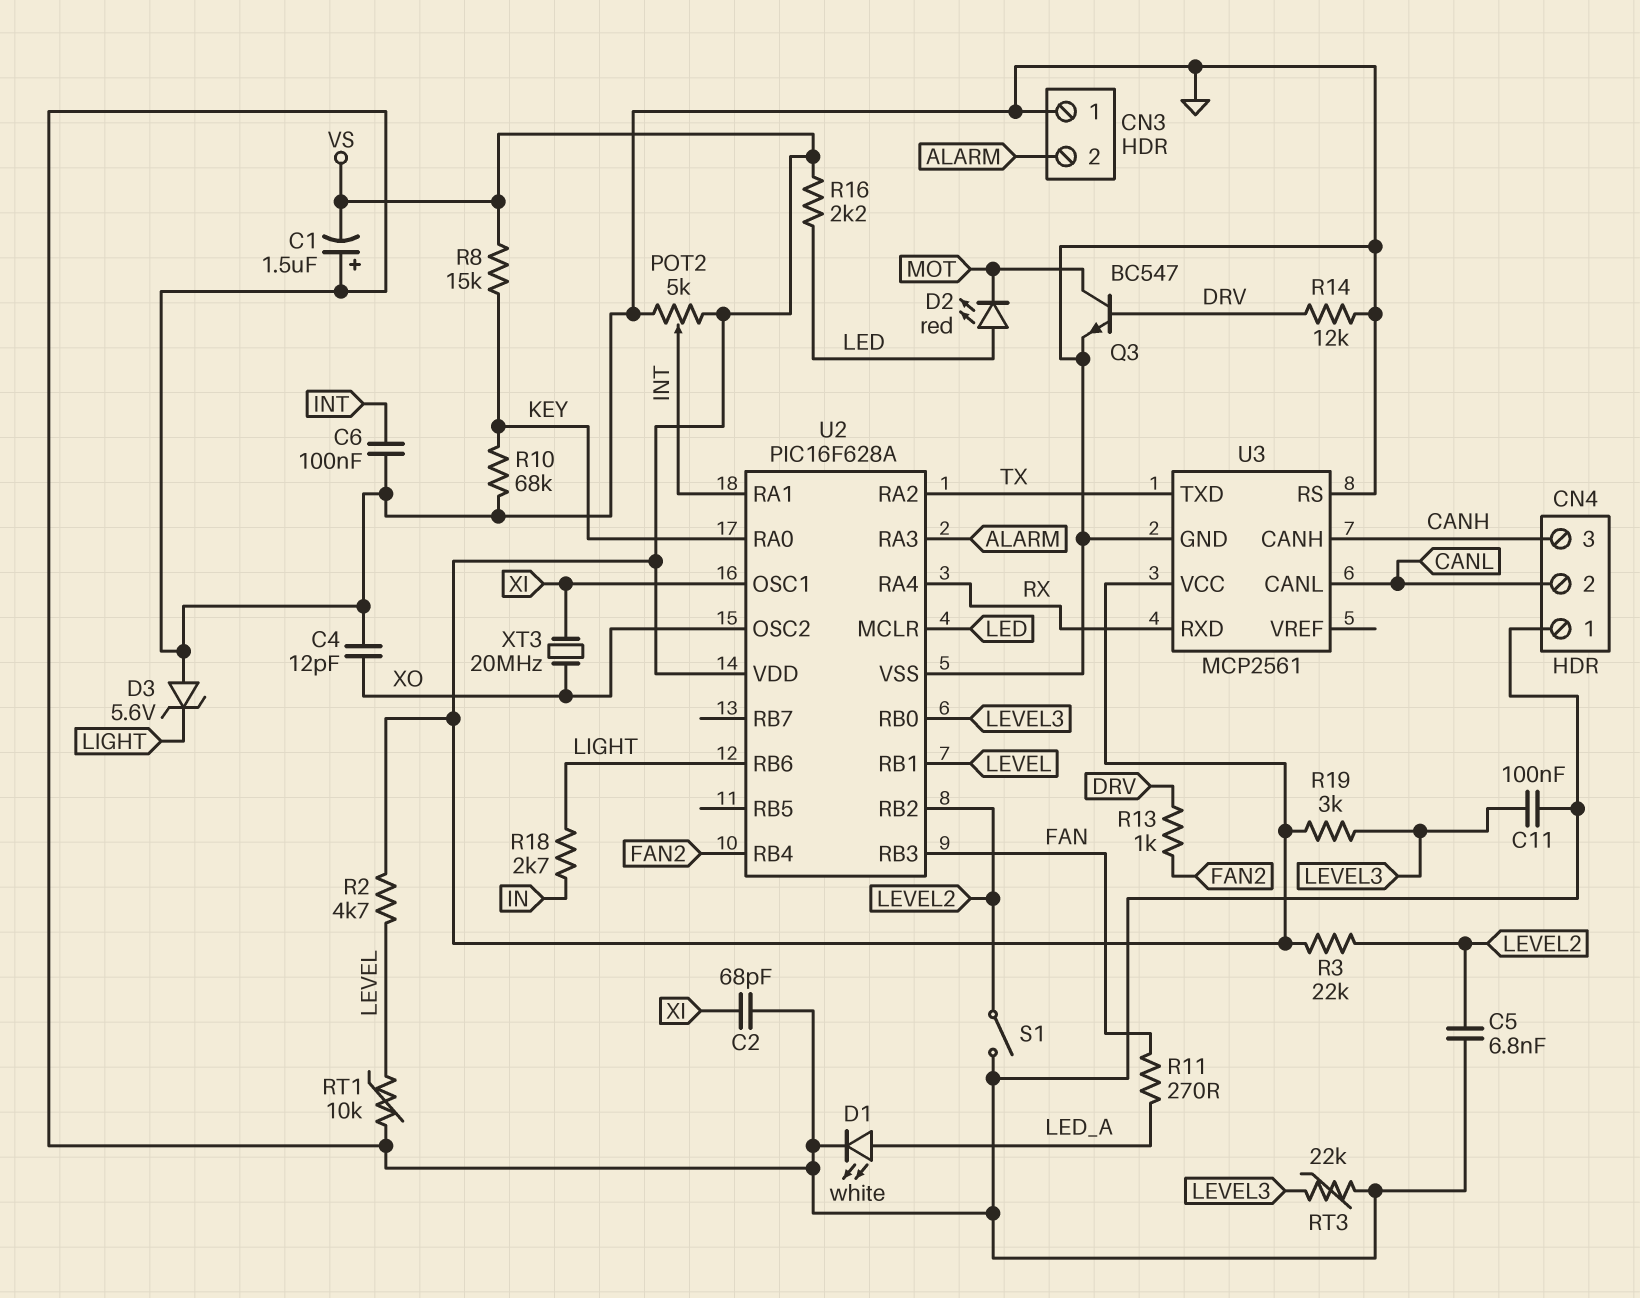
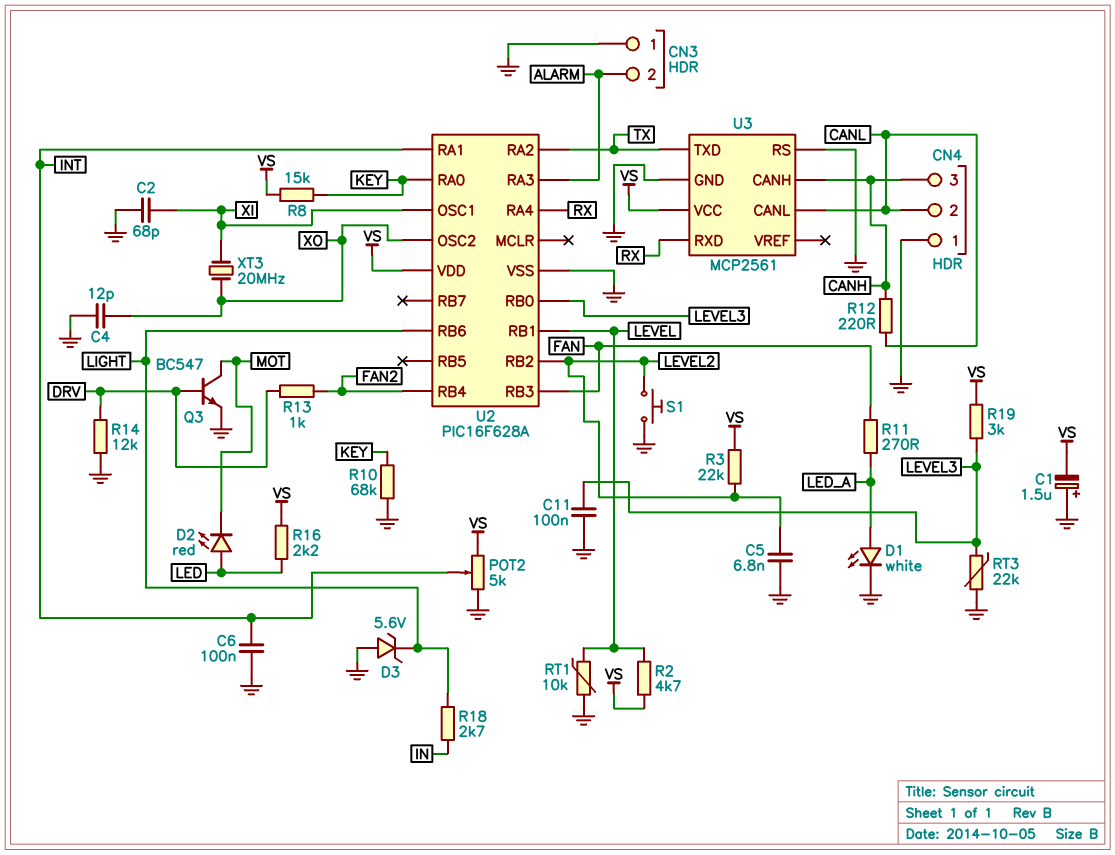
R12: none -> 220 (CANH, CANL)
S1: switch (GND, LEVEL2) -> button (GND, LEVEL2)
U2 pin MCLR: LED -> none

